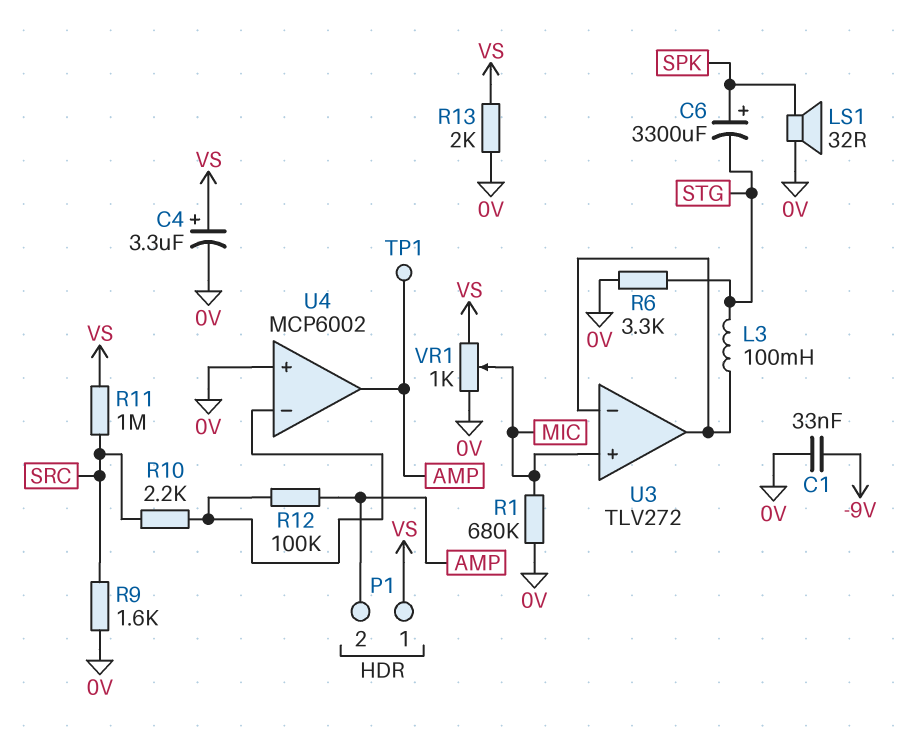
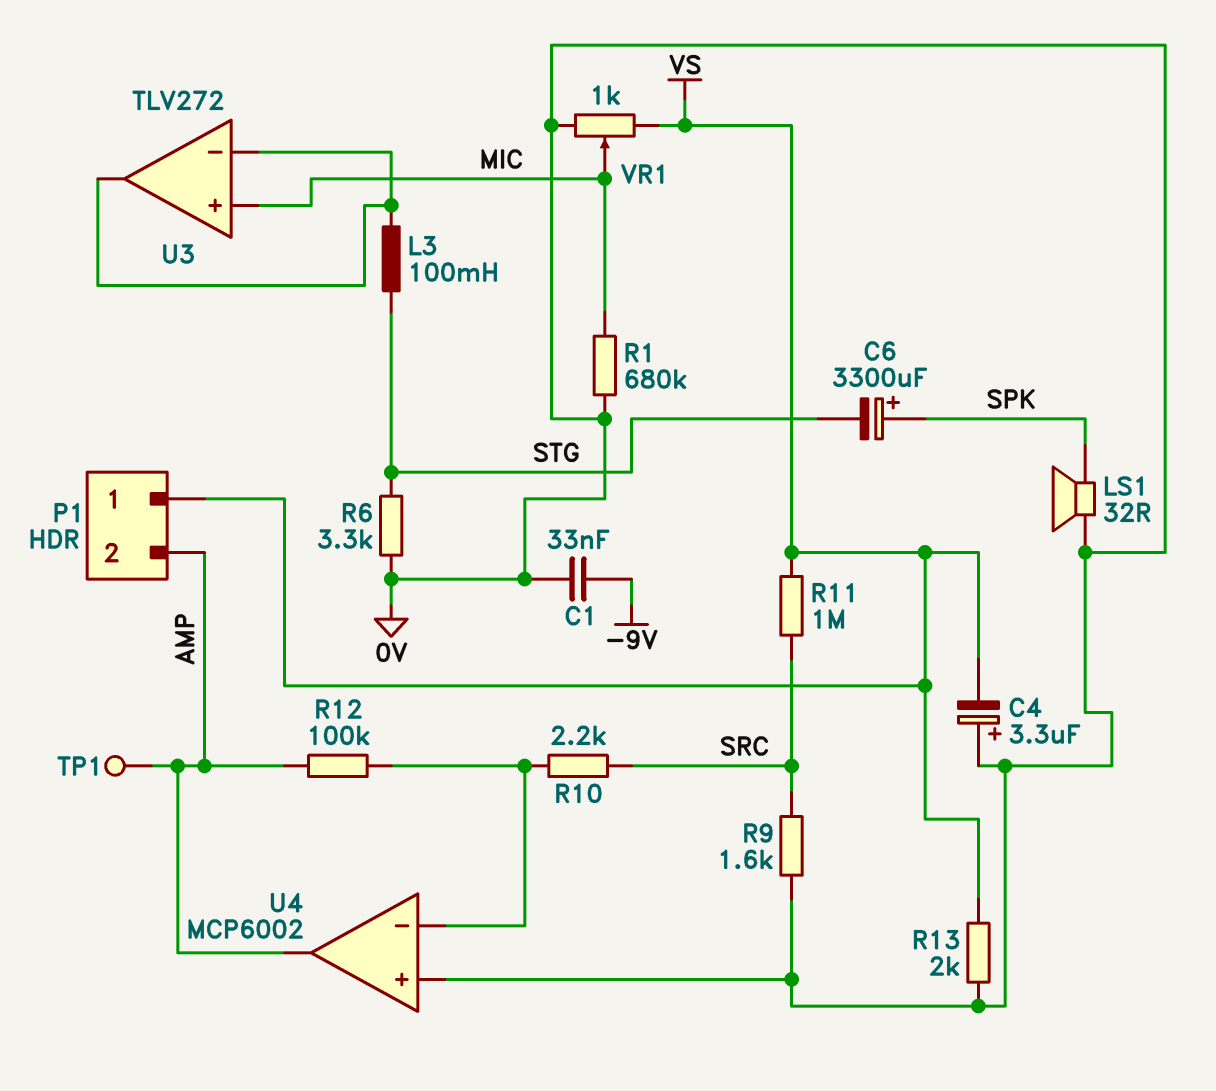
C4: 3.3uF (plus VS, minus 0V) -> 3.3uF (plus 0V, minus VS)

